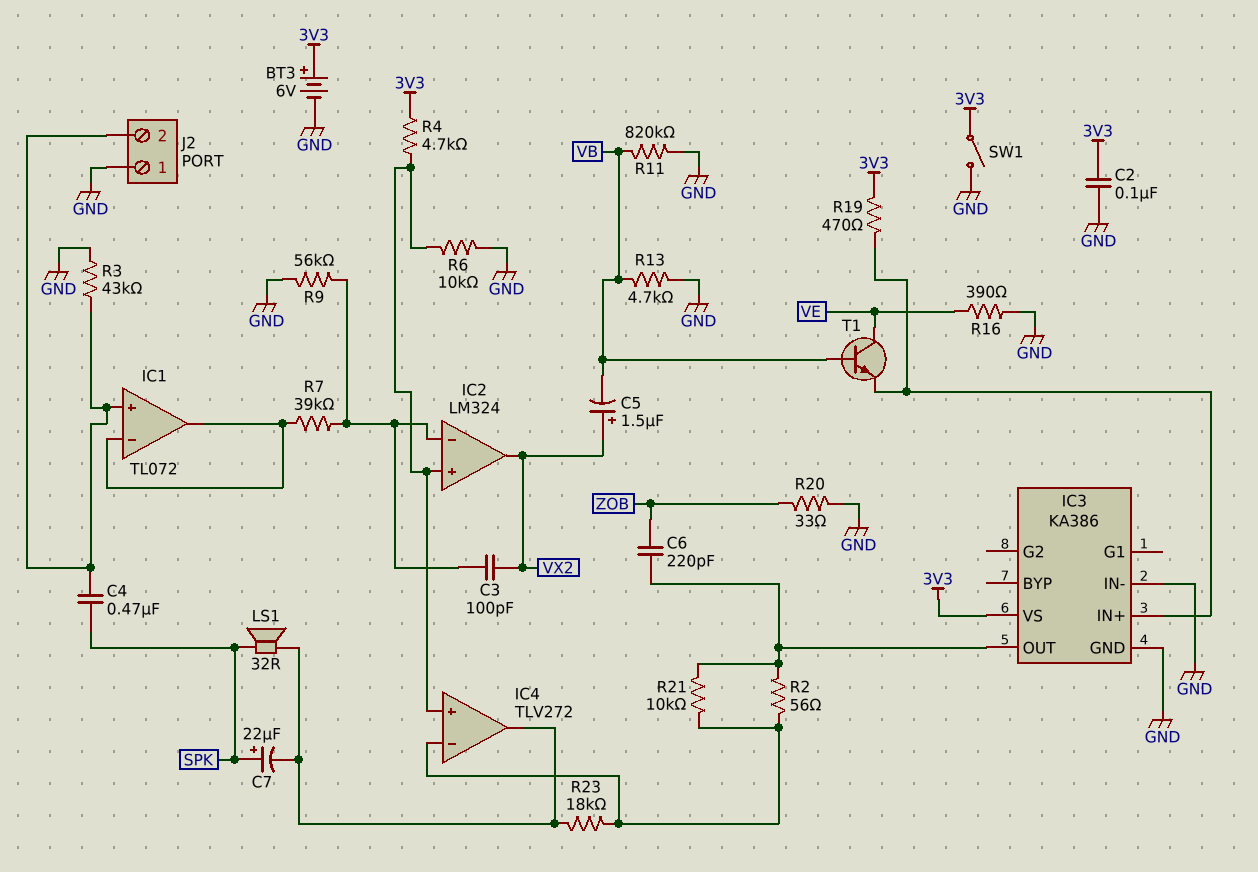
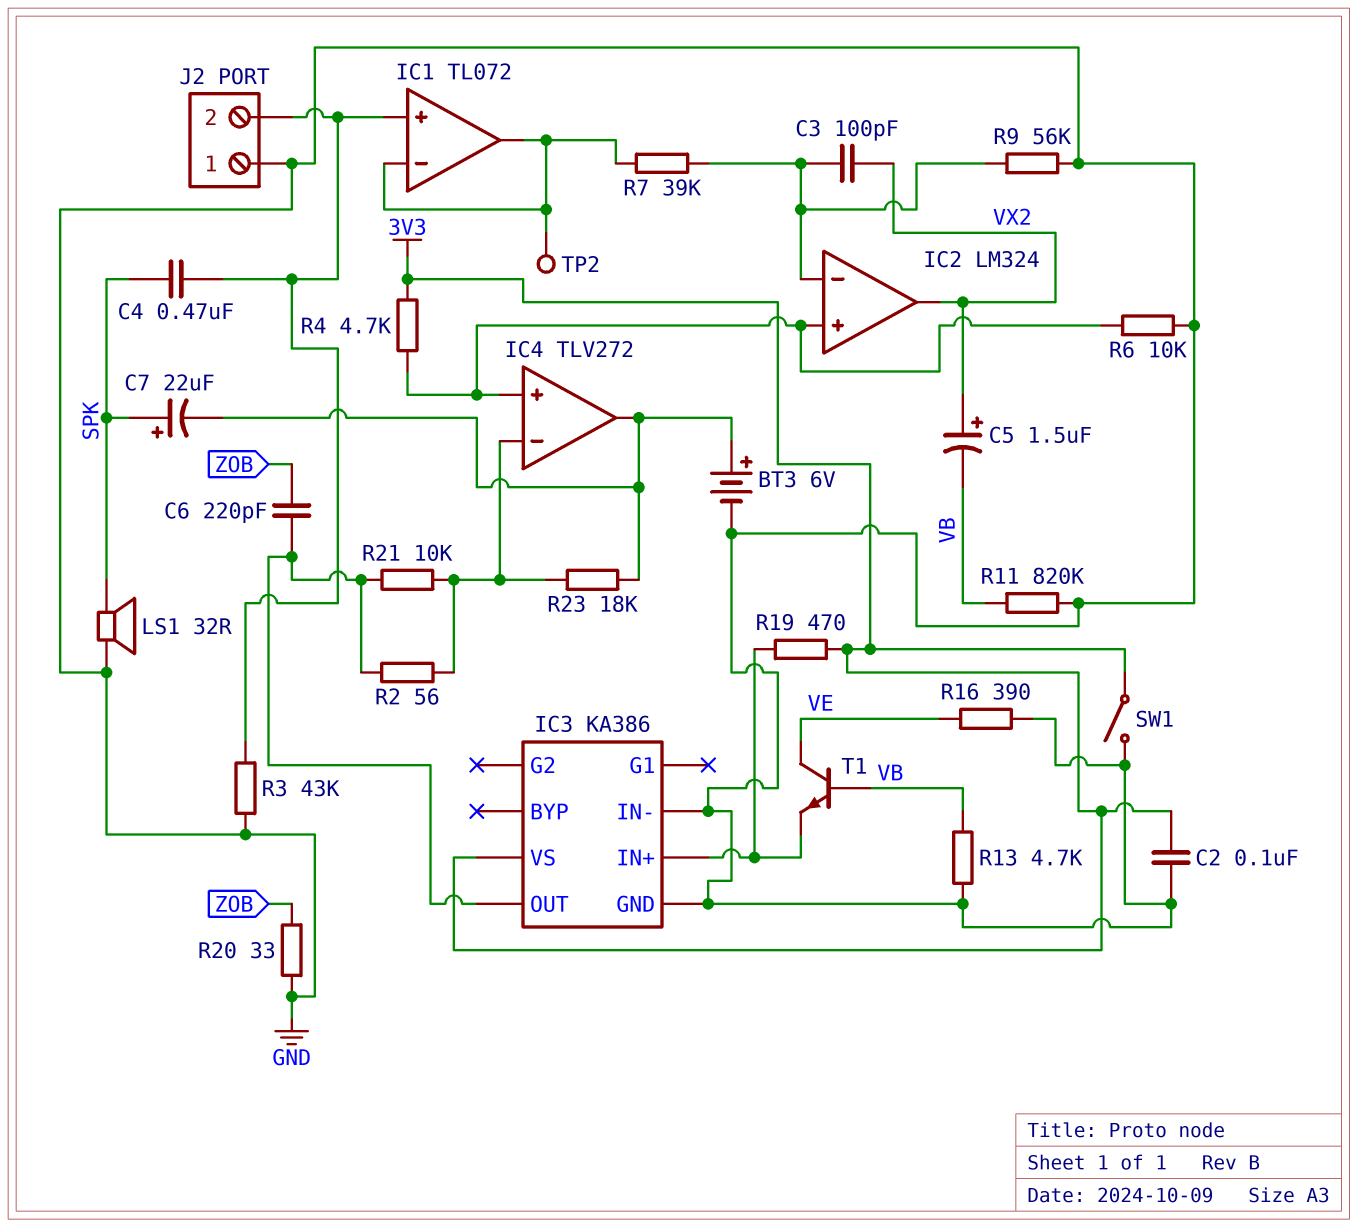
BT3: 6V (plus 3V3, minus GND) -> 6V (plus IC4/out, minus GND)
LS1: speaker 32R (IC4/out, SPK) -> speaker 32R (GND, SPK)
TP2: none -> test point (IC1/in-)

